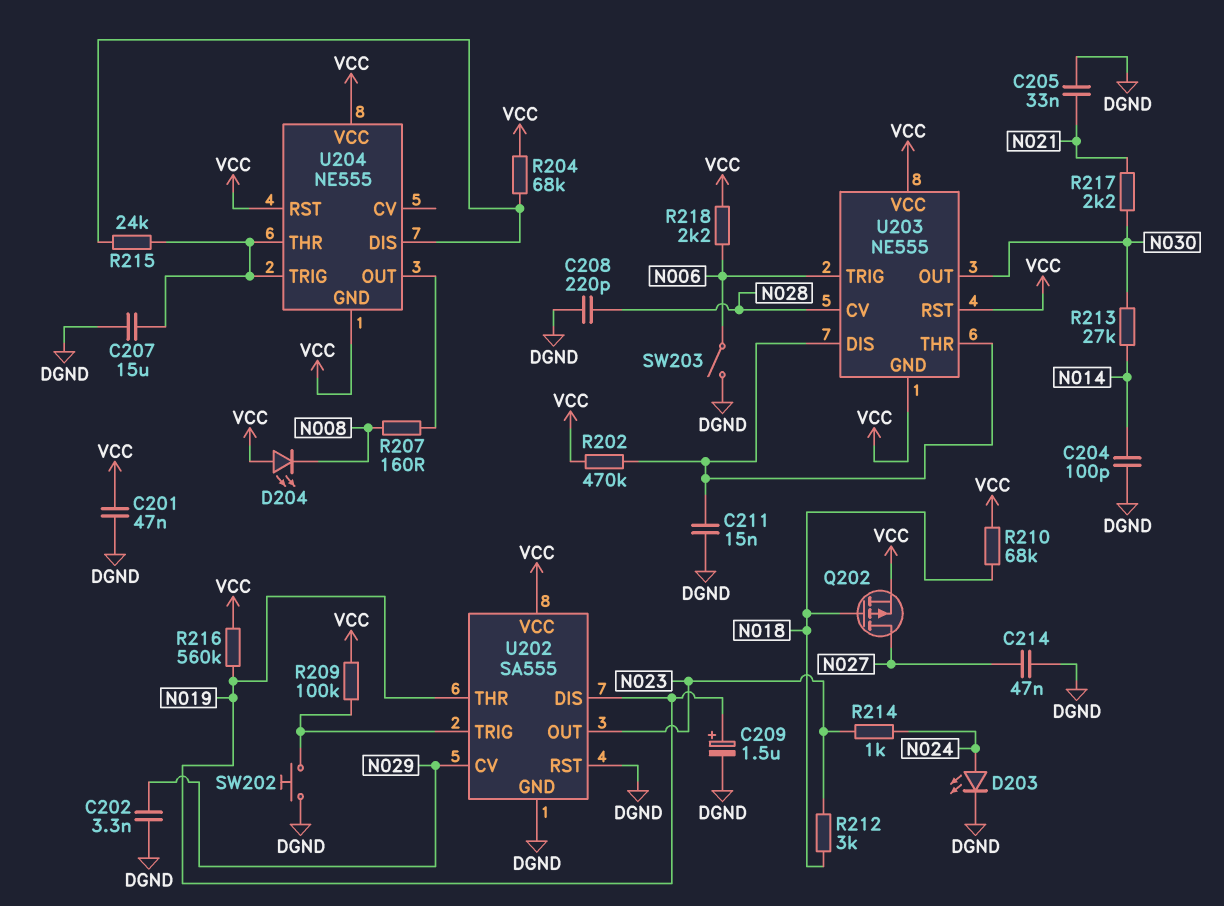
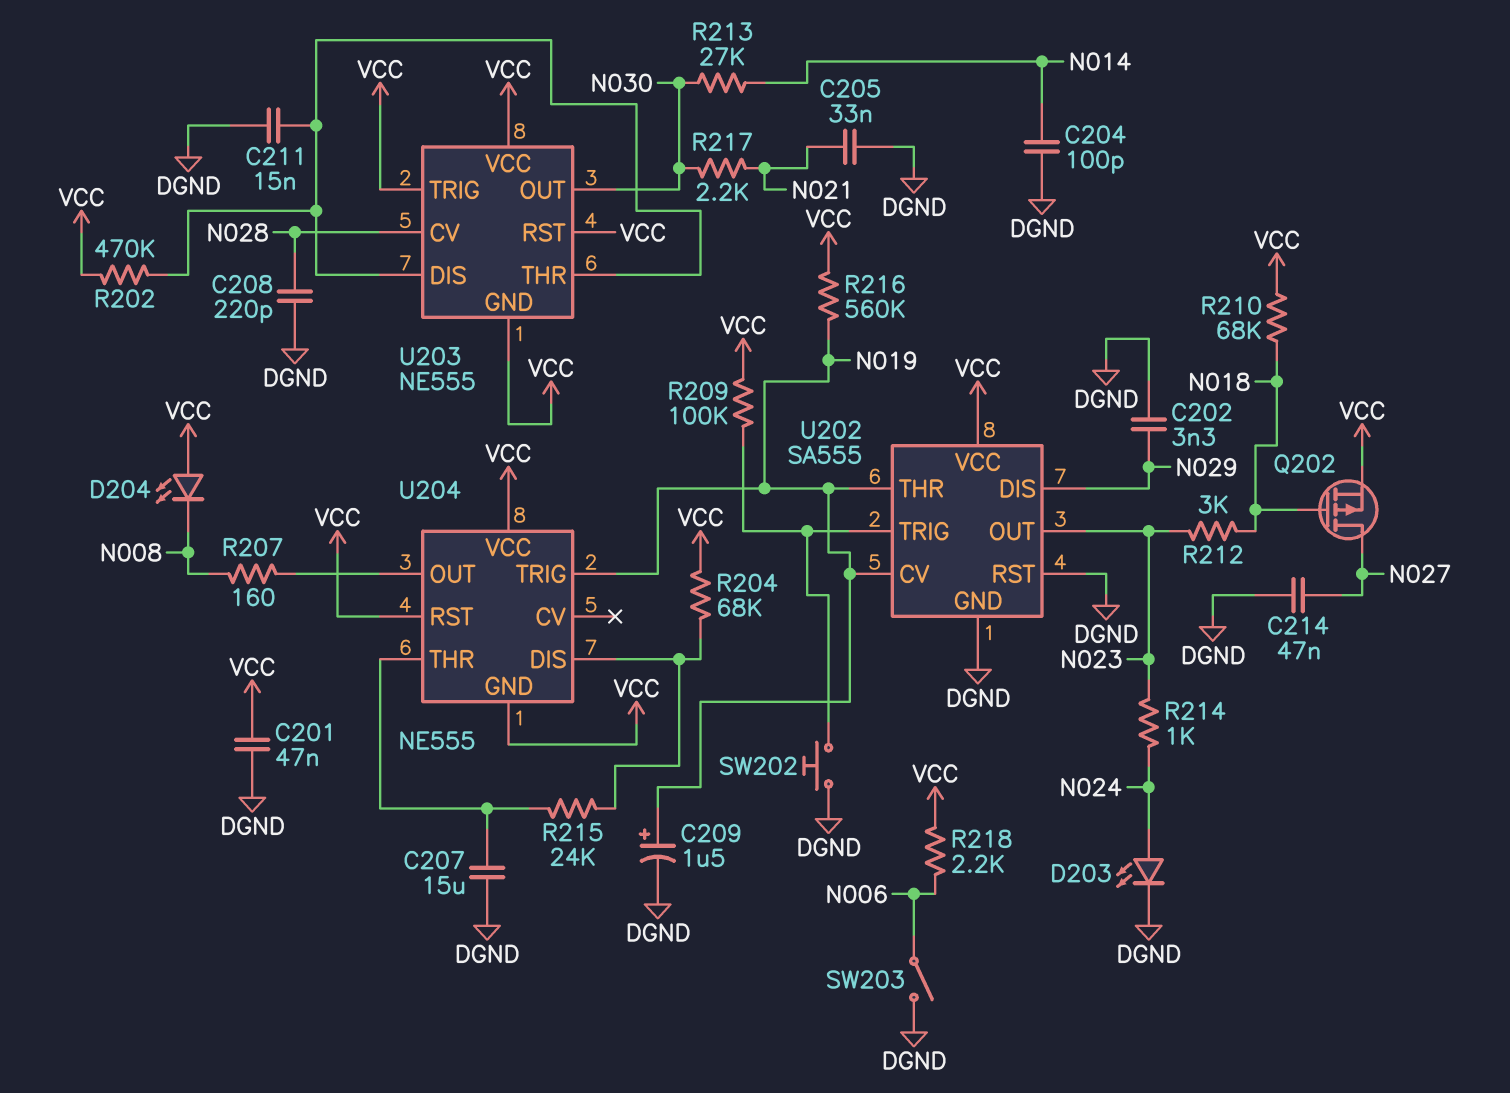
U202 pin CV: N029 -> N019
U202 pin DIS: N019 -> N029
U203 pin TRIG: N006 -> VCC
U204 pin TRIG: U204/THR -> N019

